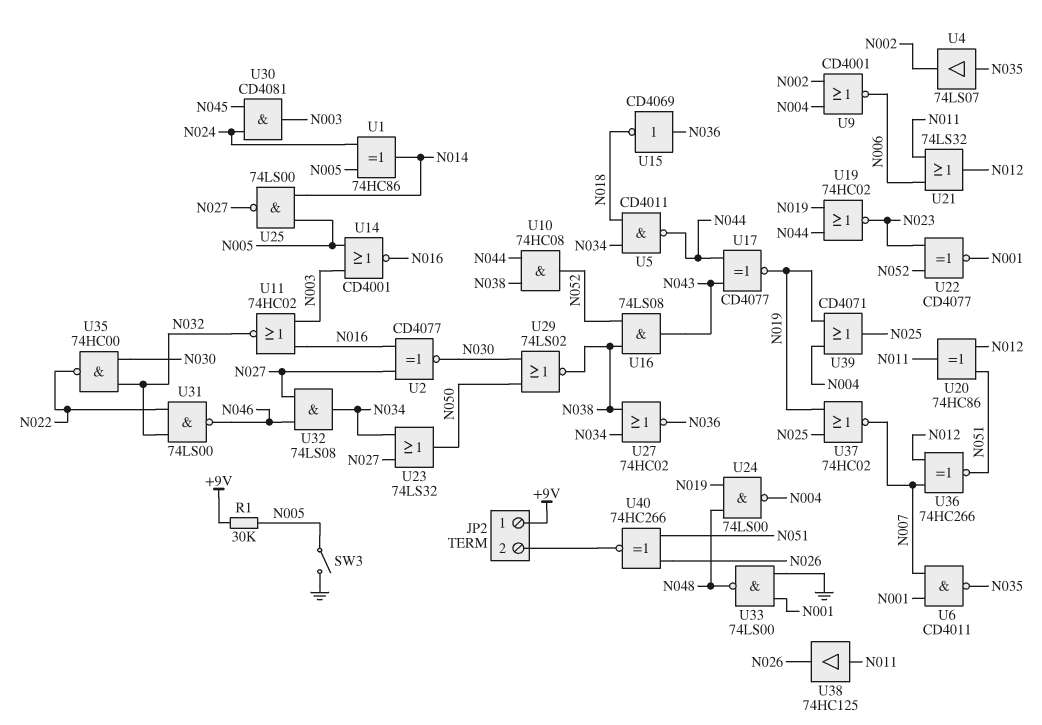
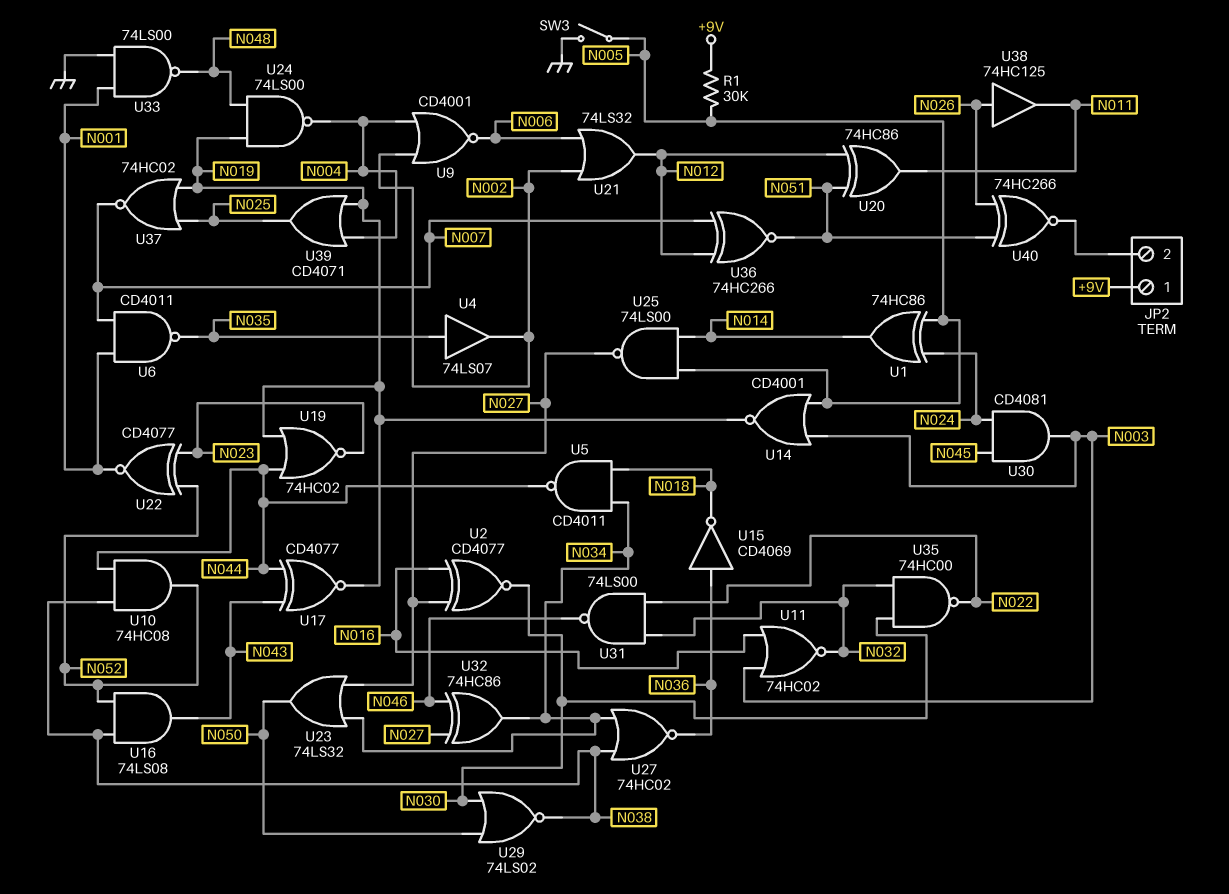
U14: NOR CD4001 (in N003, in N005, out N016) -> NOR CD4001 (in N003, in N005, out N019)
U21: OR 74LS32 (in N006, in N011, out N012) -> OR 74LS32 (in N002, in N006, out N012)
U32: AND 74LS08 (in N027, in N046, out N034) -> XOR 74HC86 (in N027, in N046, out N034)
U38: buffer 74HC125 (in N011, out N026) -> buffer 74HC125 (in N026, out N011)

